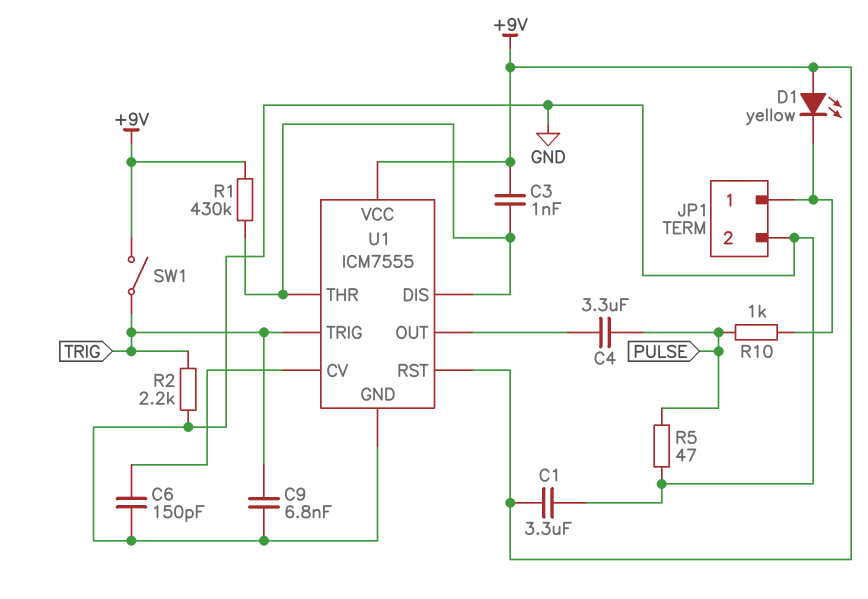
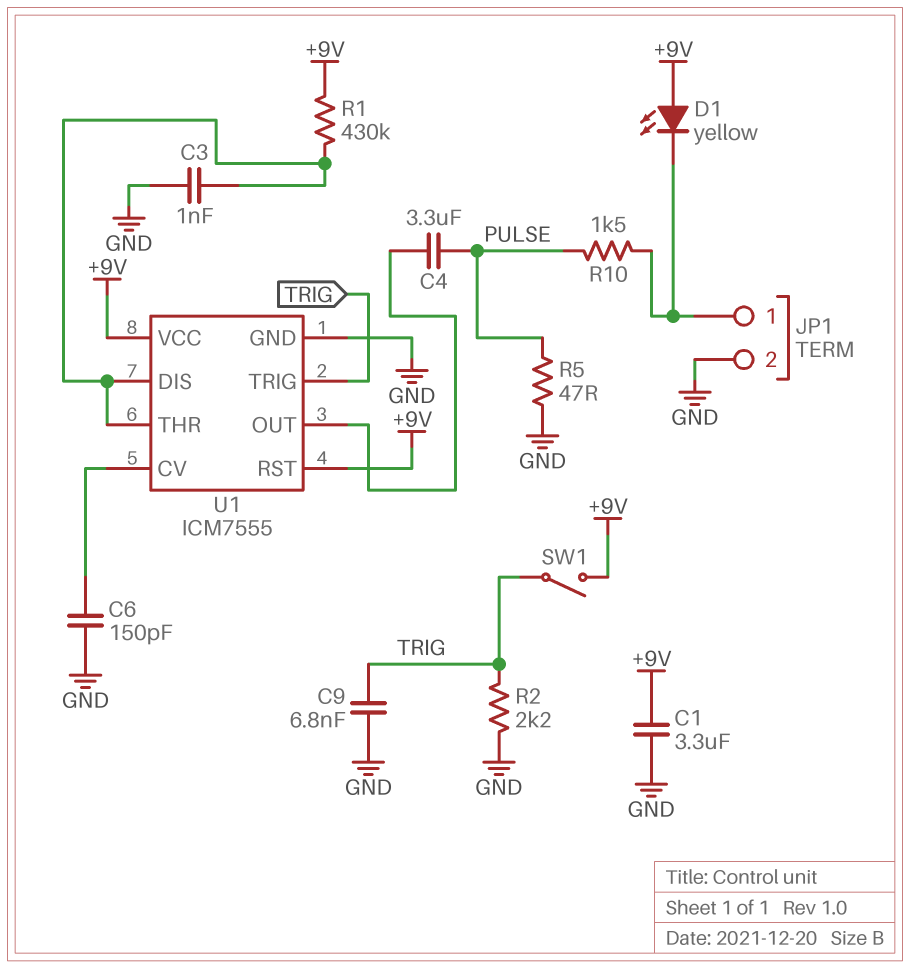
C3: 1nF (+9V, U1/DIS) -> 1nF (GND, U1/DIS)
R10: 1k (JP1/1, PULSE) -> 1.5k (JP1/1, PULSE)

